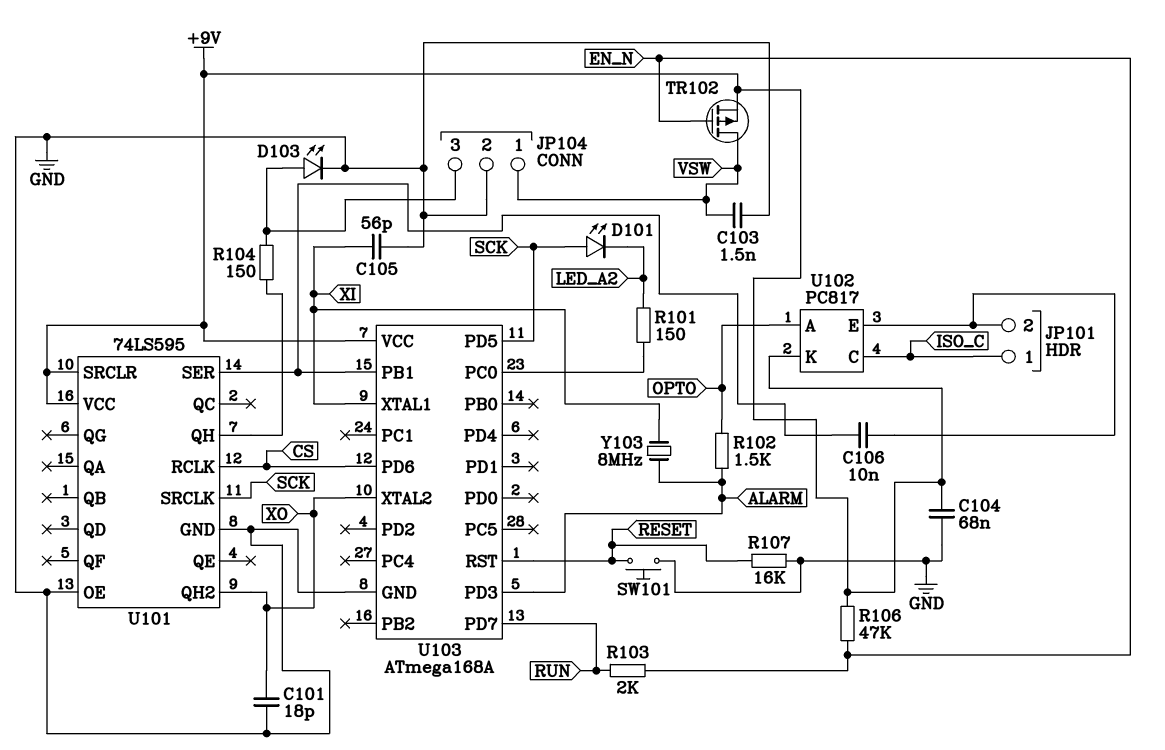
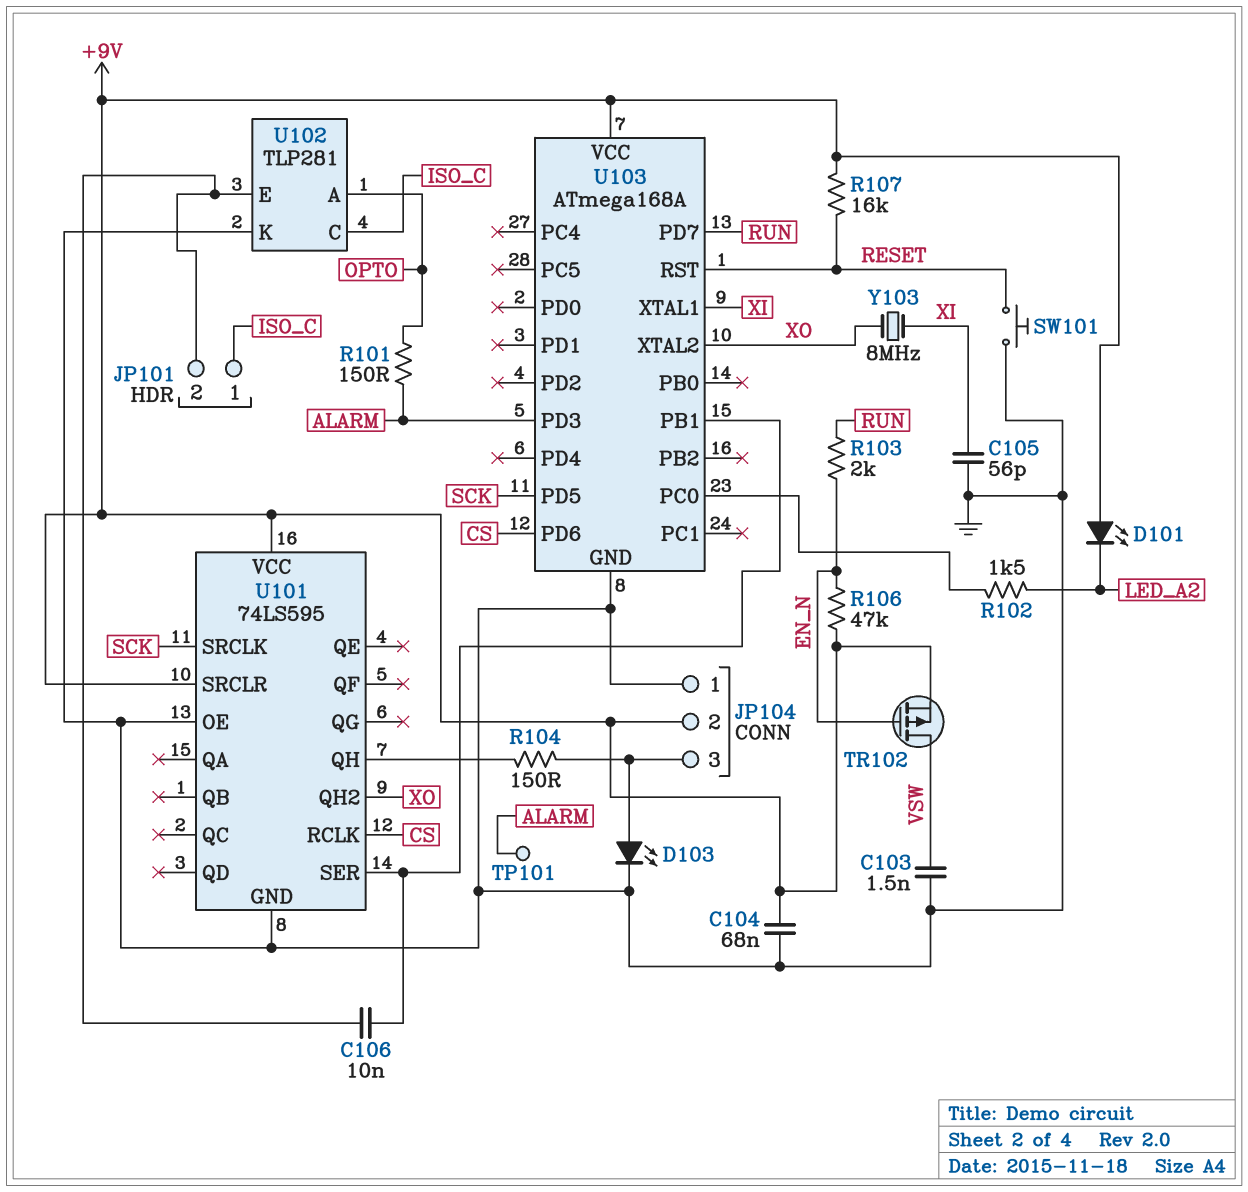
C101: 18pF (GND, XO) -> none
D101: LED (A SCK, K LED_A2) -> LED (A +9V, K LED_A2)
JP104 pin 1: VSW -> GND
JP104 pin 2: GND -> +9V
R101: 150 (LED_A2, U103/PC0) -> 150 (ALARM, OPTO)
R102: 1.5k (ALARM, OPTO) -> 1.5k (LED_A2, U103/PC0)
R107: 16k (GND, RESET) -> 16k (+9V, RESET)
TP101: none -> test point (ALARM)
U102: PC817 -> TLP281
U102 pin K: +9V -> GND
Y103: 8MHz (ALARM, XI) -> 8MHz (XI, XO)

